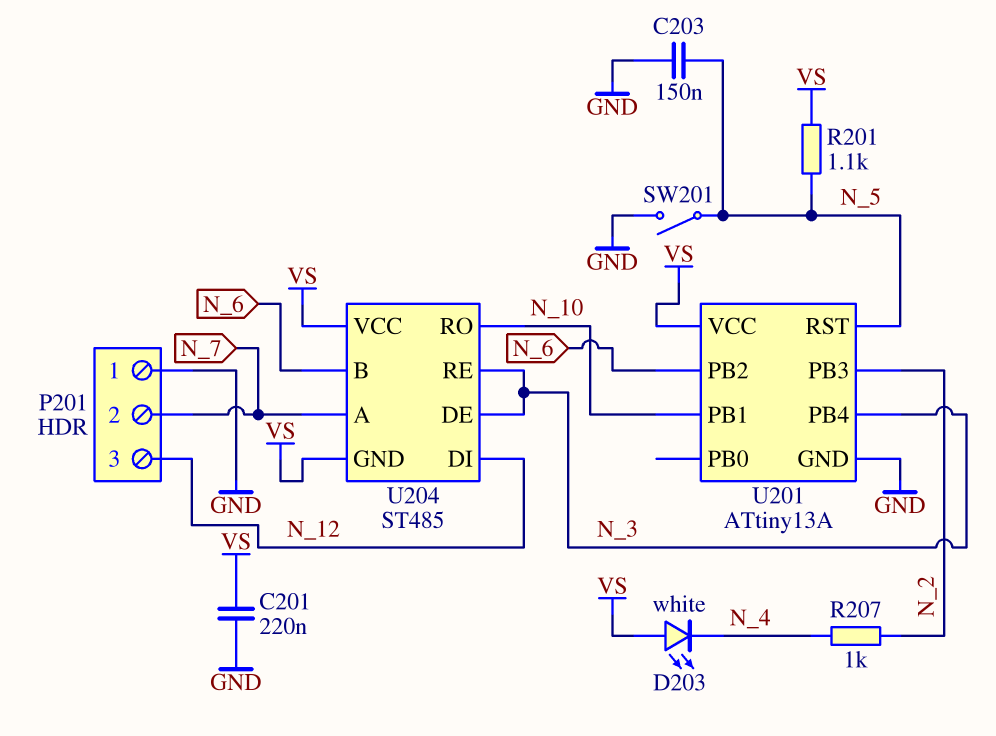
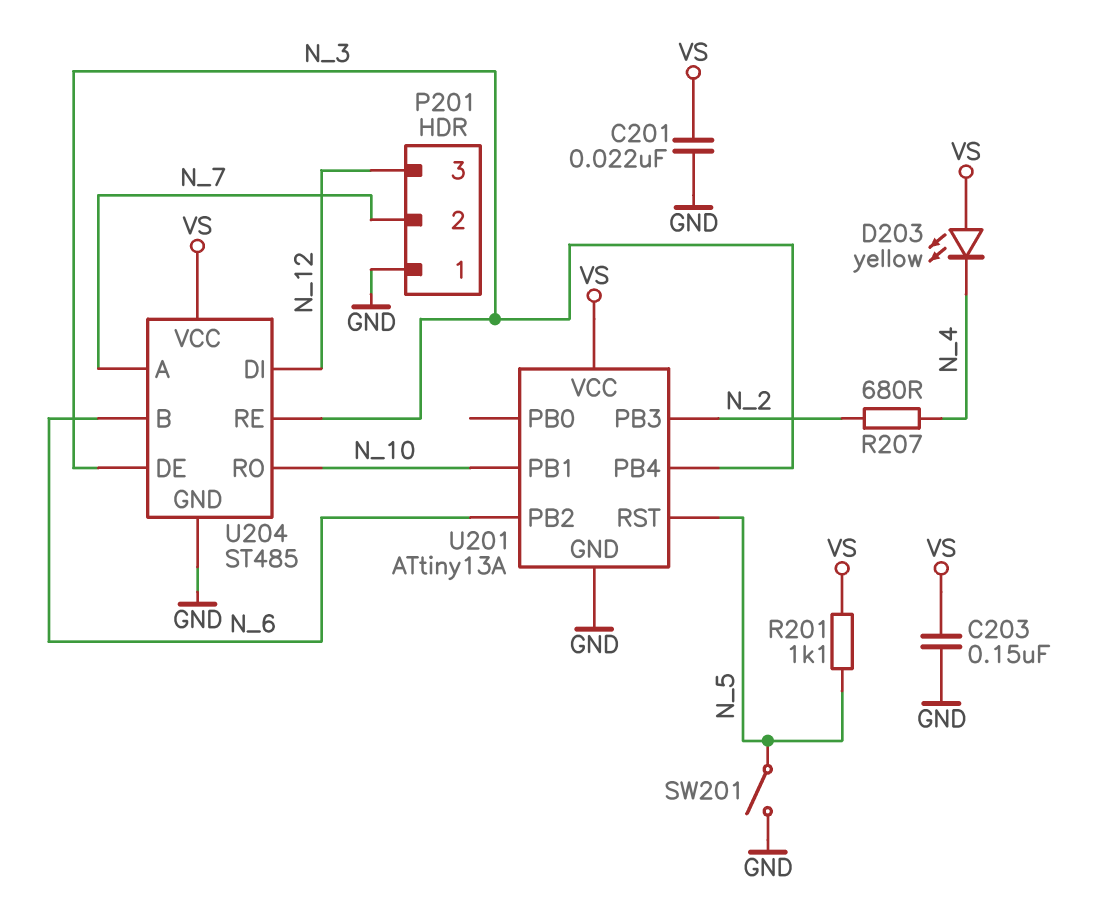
C201: 220nF (GND, VS) -> 22nF (GND, VS)
C203: 150nF (GND, N_5) -> 150nF (GND, VS)
D203: LED white (A VS, K N_4) -> LED yellow (A VS, K N_4)
R207: 1k (N_2, N_4) -> 680 (N_2, N_4)
U204 pin GND: VS -> GND

